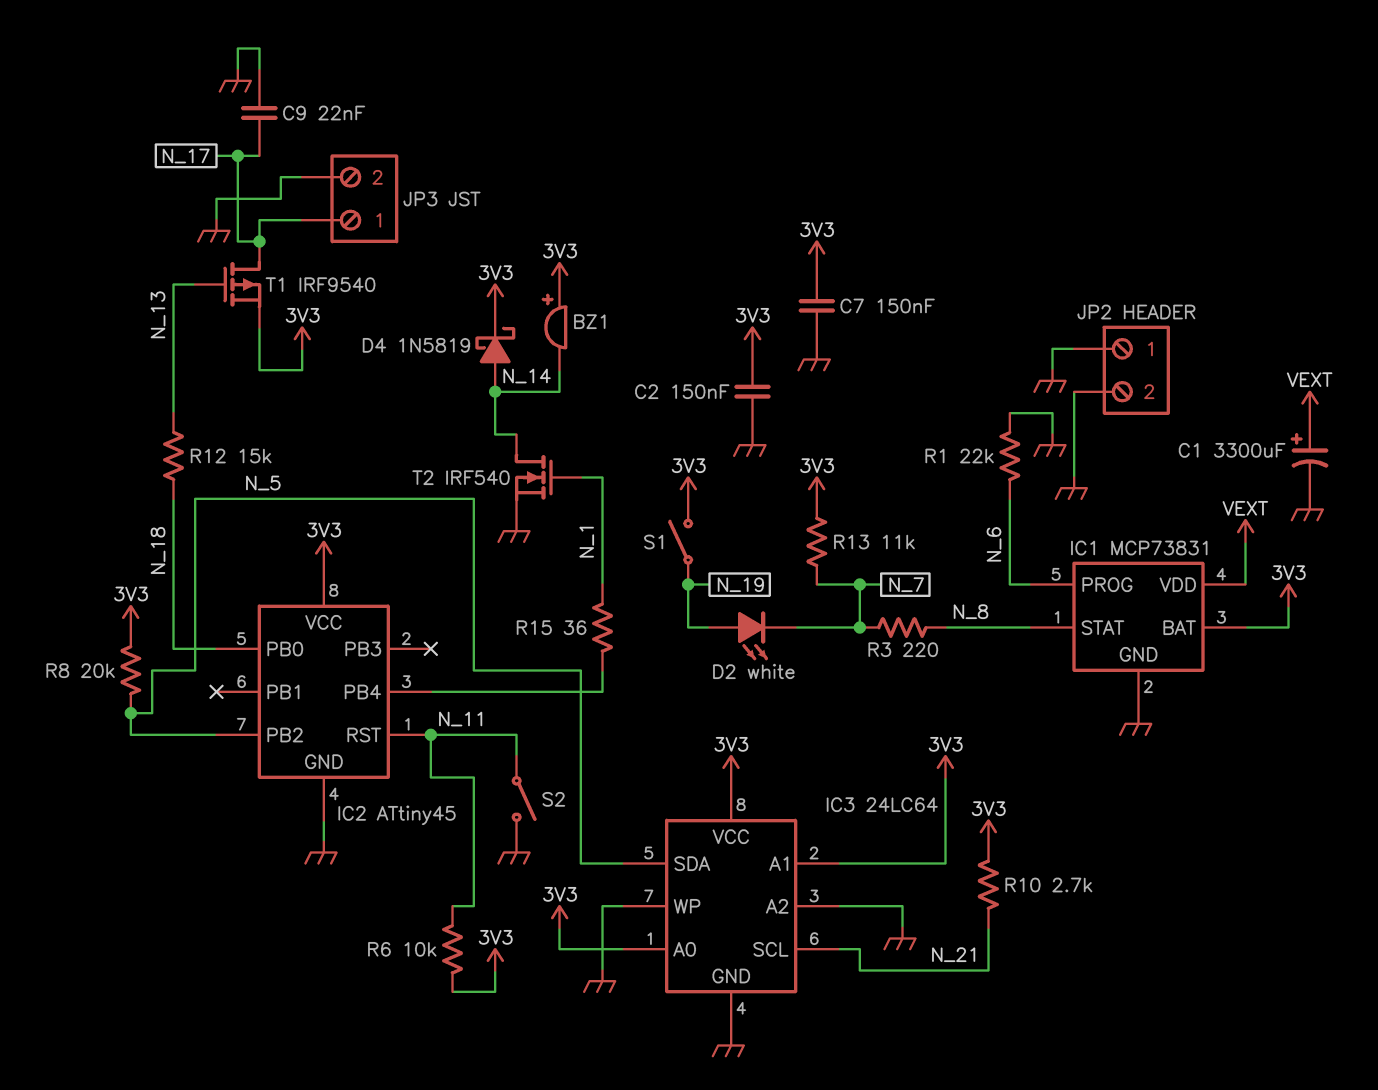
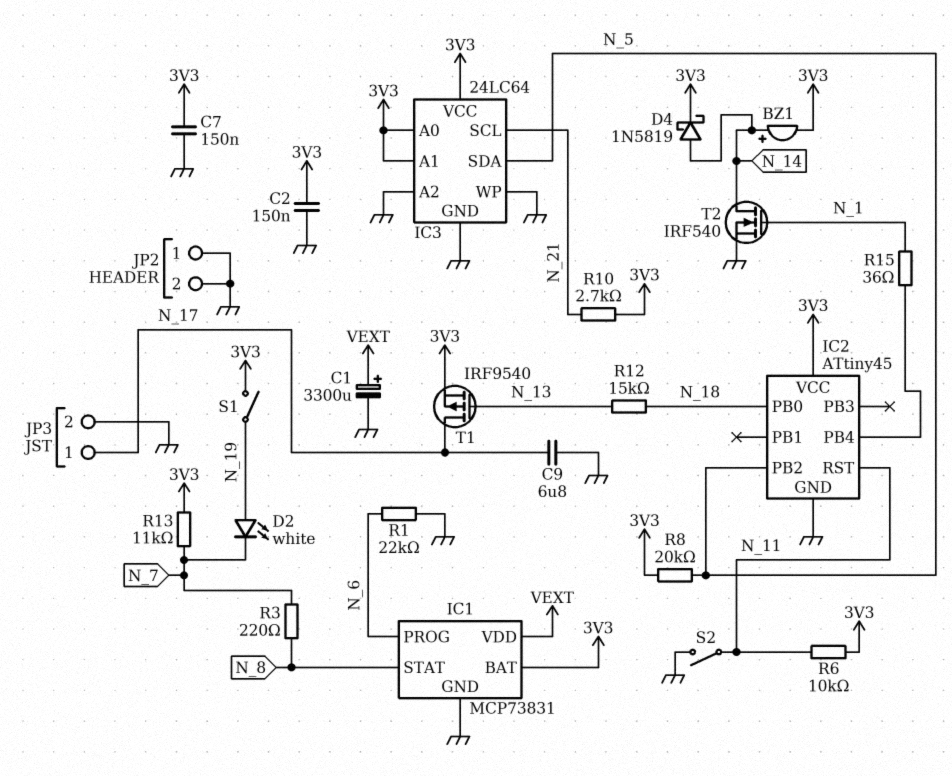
BZ1: buzzer (plus 3V3, minus N_14) -> buzzer (plus N_14, minus 3V3)
C9: 22nF (GND, N_17) -> 6.8uF (GND, N_17)

